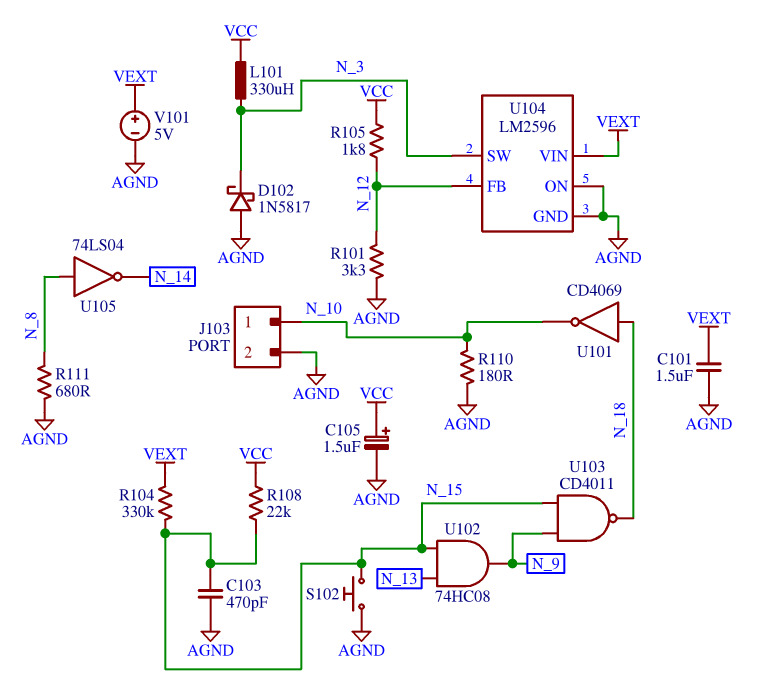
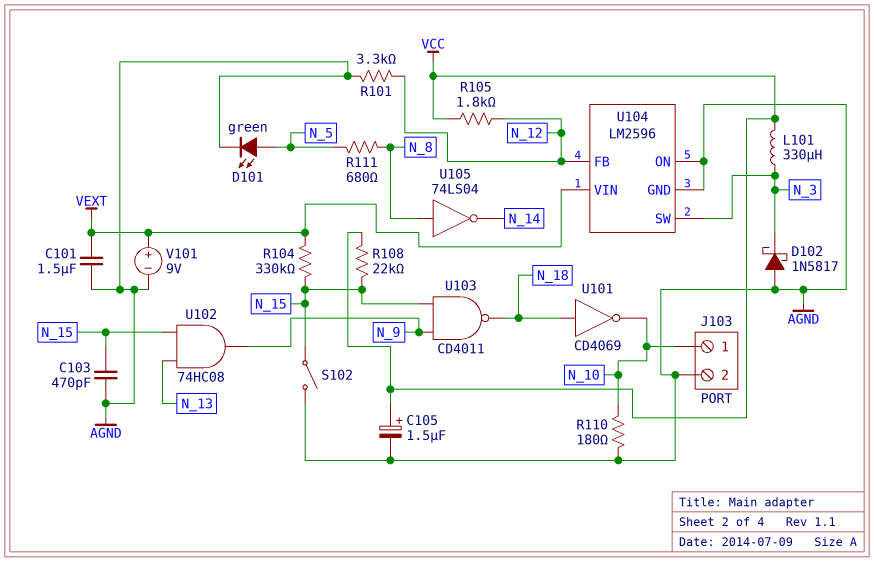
D101: none -> LED green (A N_5, K AGND)
R111: 680 (AGND, N_8) -> 680 (N_5, N_8)
S102: button (AGND, N_15) -> switch (AGND, N_15)
V101: 5V (plus VEXT, minus AGND) -> 9V (plus VEXT, minus AGND)

